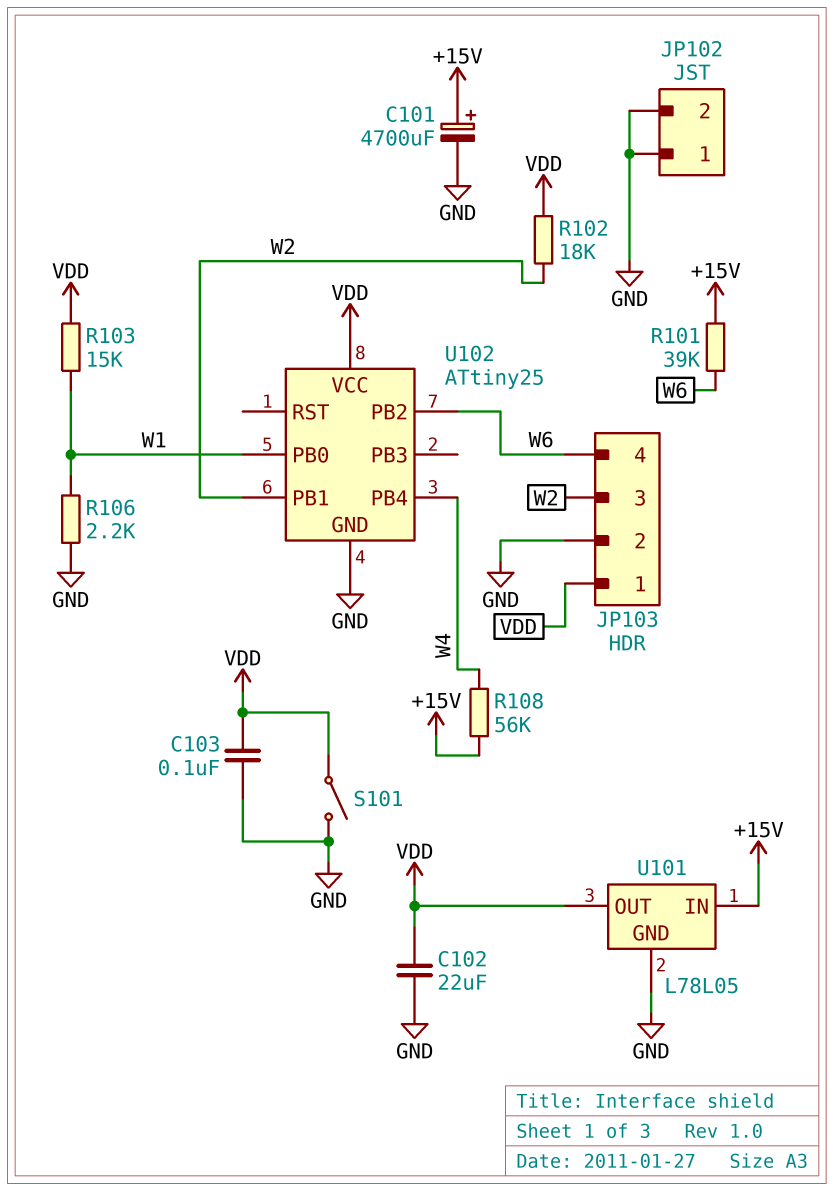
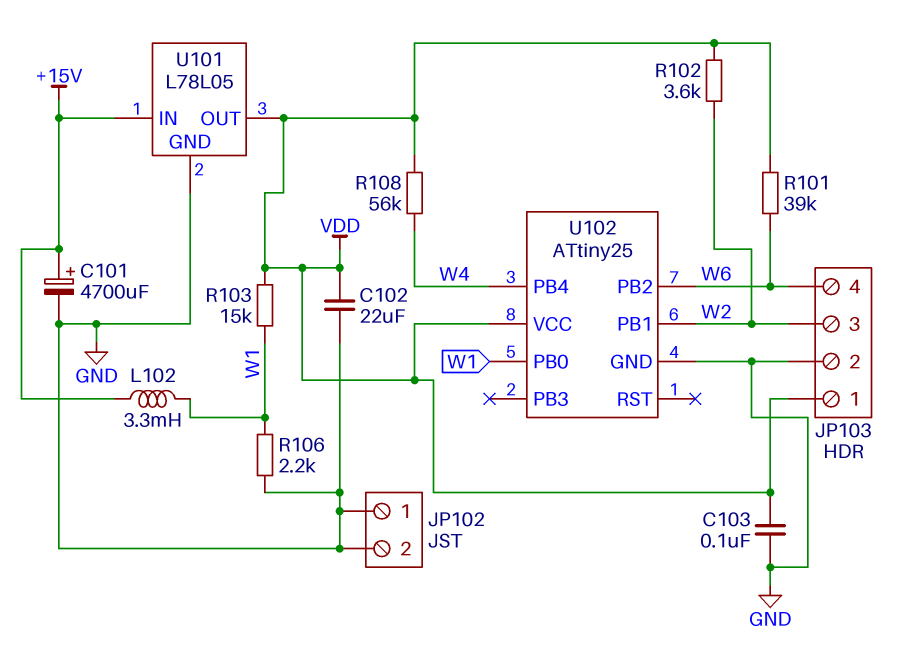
L102: none -> 3.3mH (+15V, W1)
R101: 39k (+15V, W6) -> 39k (VDD, W6)
R102: 18k (VDD, W2) -> 3.6k (VDD, W2)
R108: 56k (+15V, W4) -> 56k (VDD, W4)
S101: switch (GND, VDD) -> none

